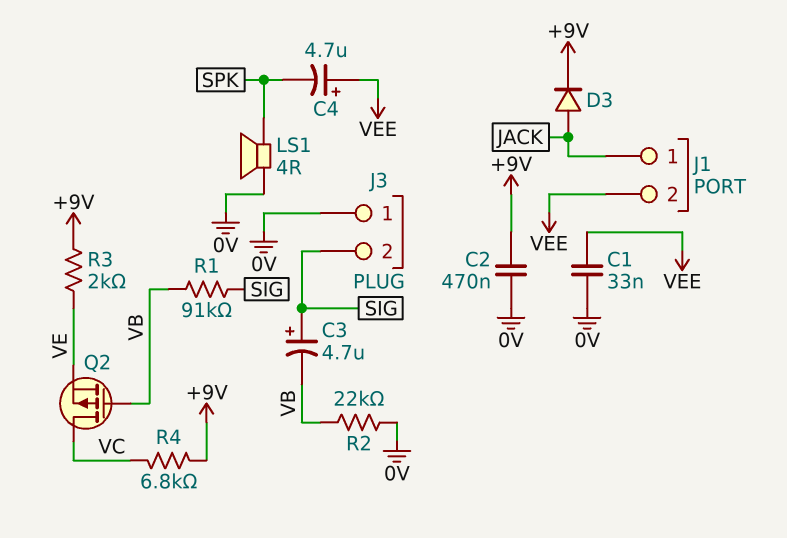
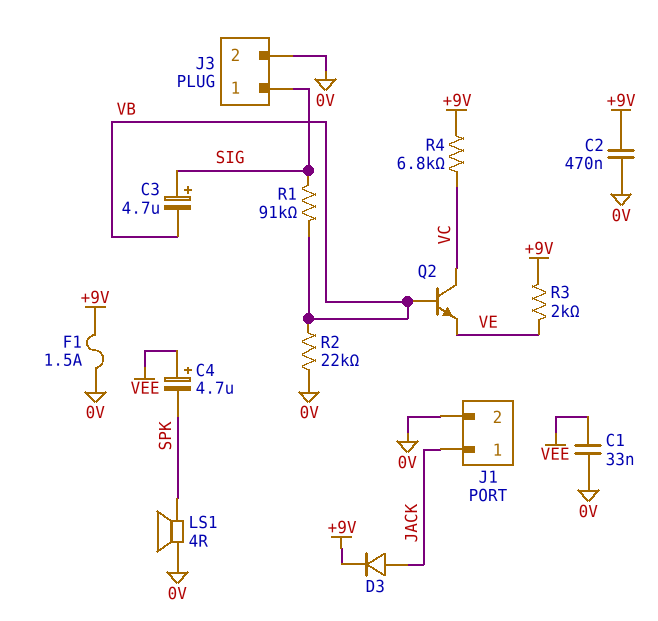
F1: none -> 1.5A (+9V, 0V)
J1 pin 2: VEE -> 0V
J3 pin 1: 0V -> SIG
J3 pin 2: SIG -> 0V
Q2: PMOS (G VB, D VC, S VE) -> NPN (B VB, C VC, E VE)

